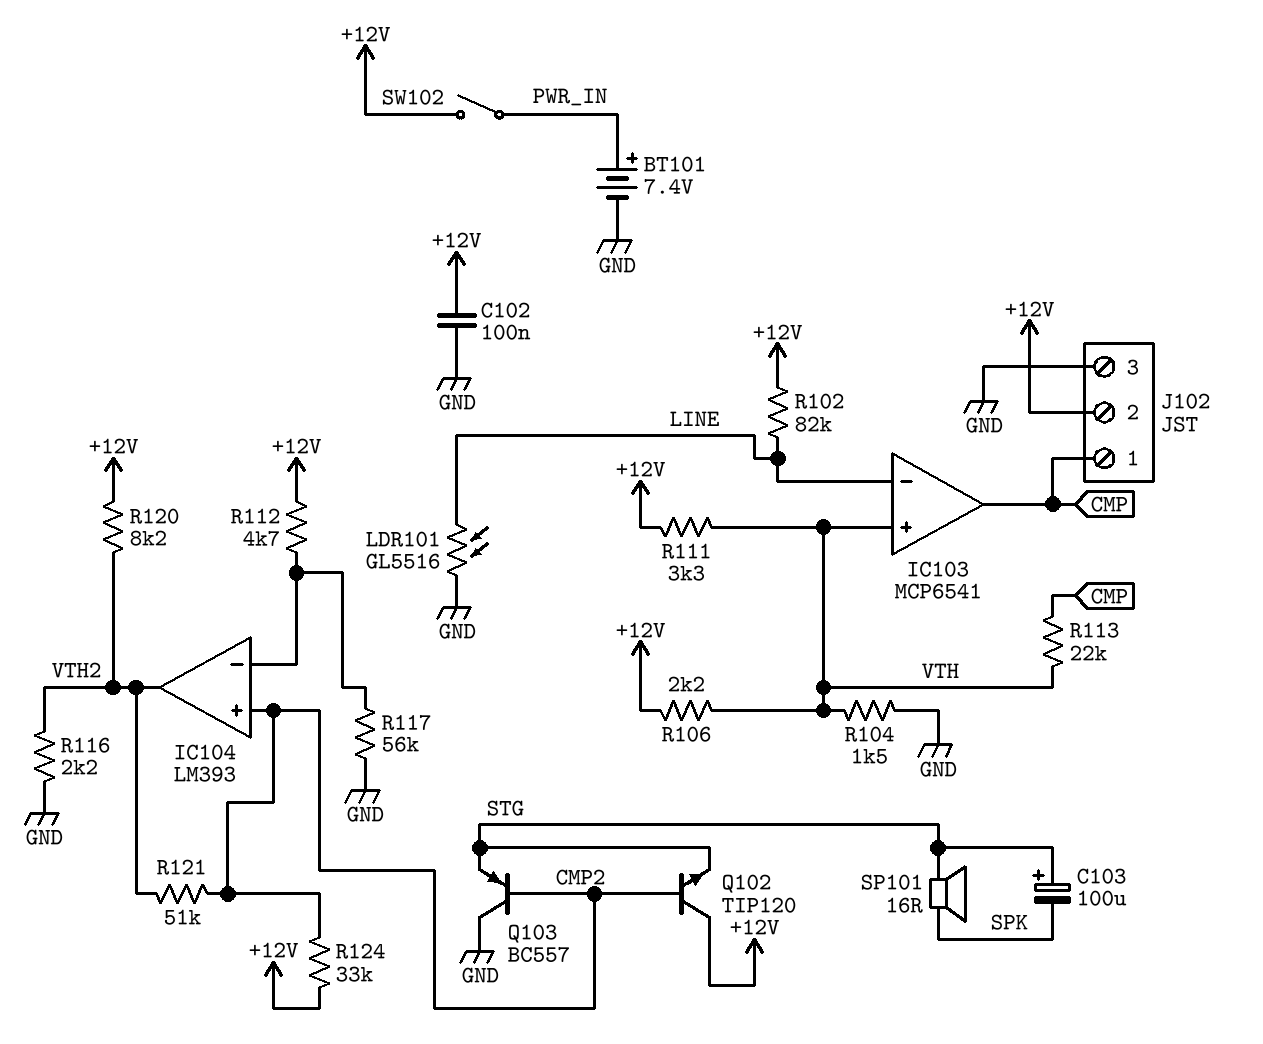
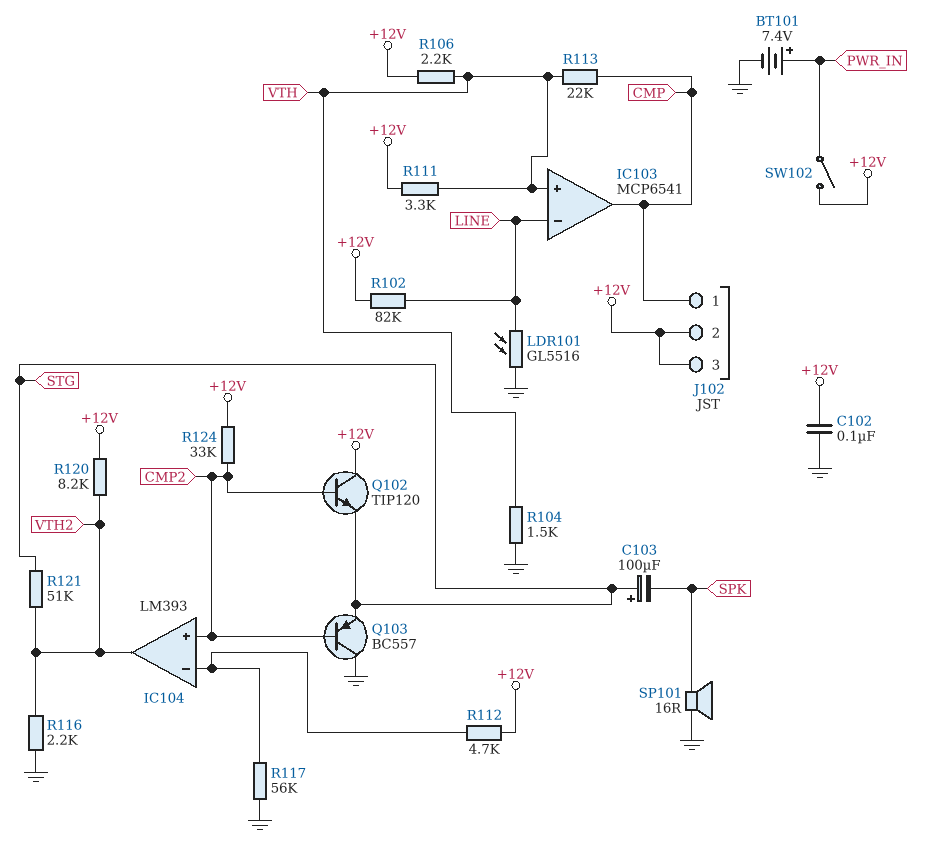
J102 pin 3: GND -> +12V
R121: 51k (CMP2, VTH2) -> 51k (STG, VTH2)
SP101: speaker 16R (SPK, STG) -> speaker 16R (GND, SPK)

